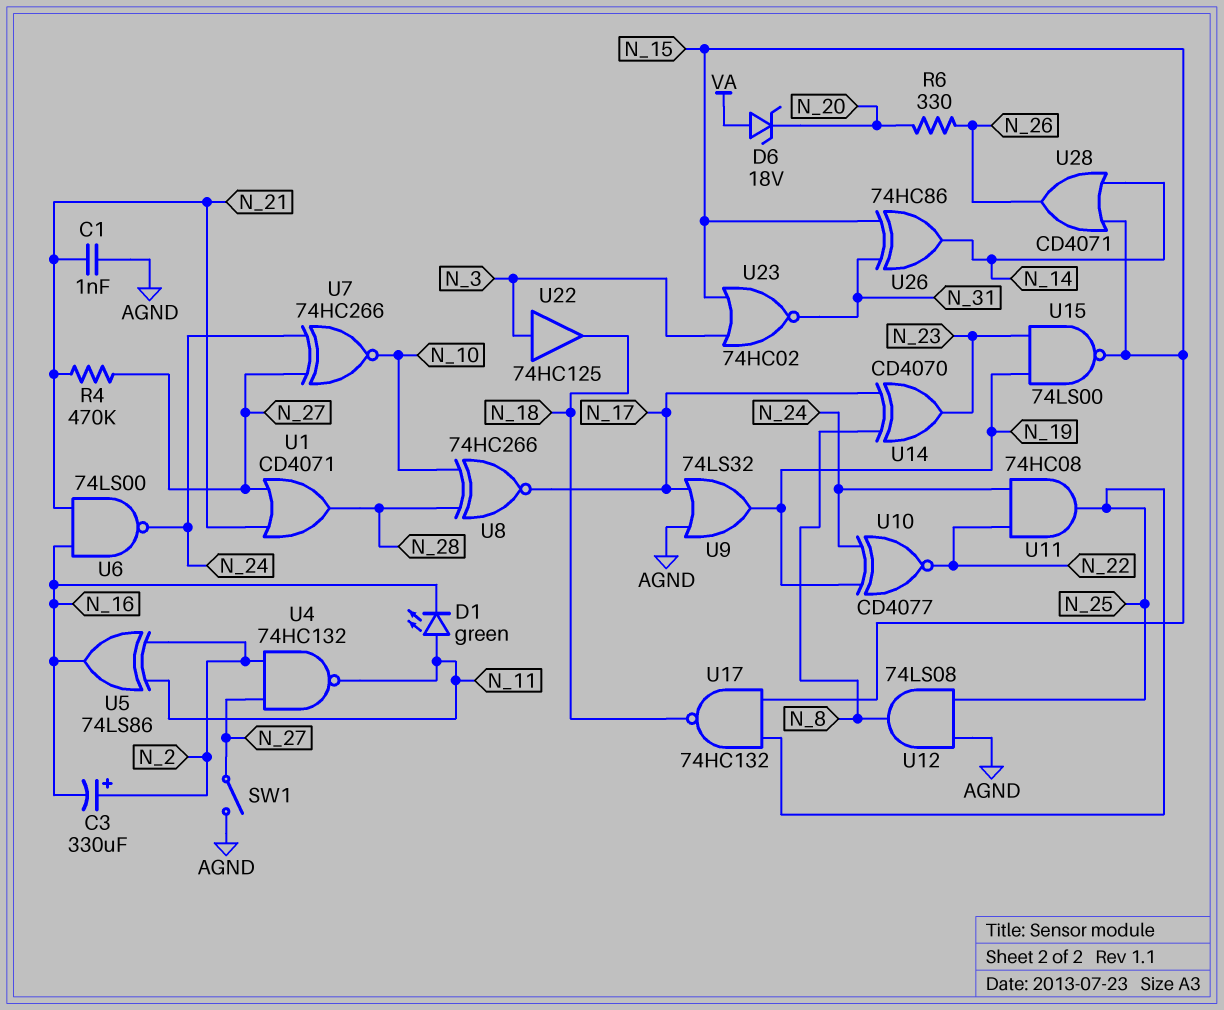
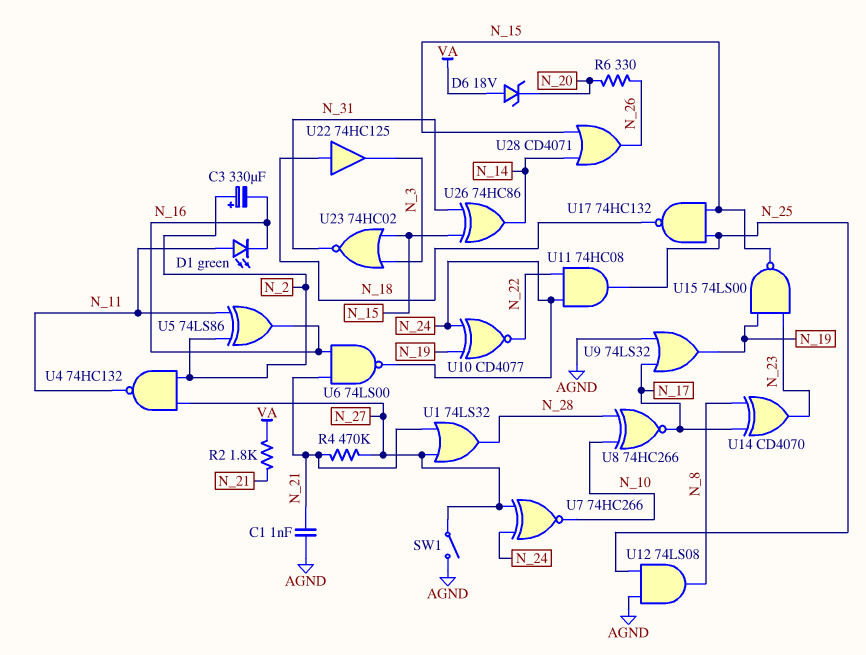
R2: none -> 1.8k (N_21, VA)
U1: OR CD4071 (in N_21, in N_27, out N_28) -> OR 74LS32 (in N_21, in N_27, out N_28)
U22: buffer 74HC125 (in N_3, out N_18) -> buffer 74HC125 (in N_18, out N_3)

